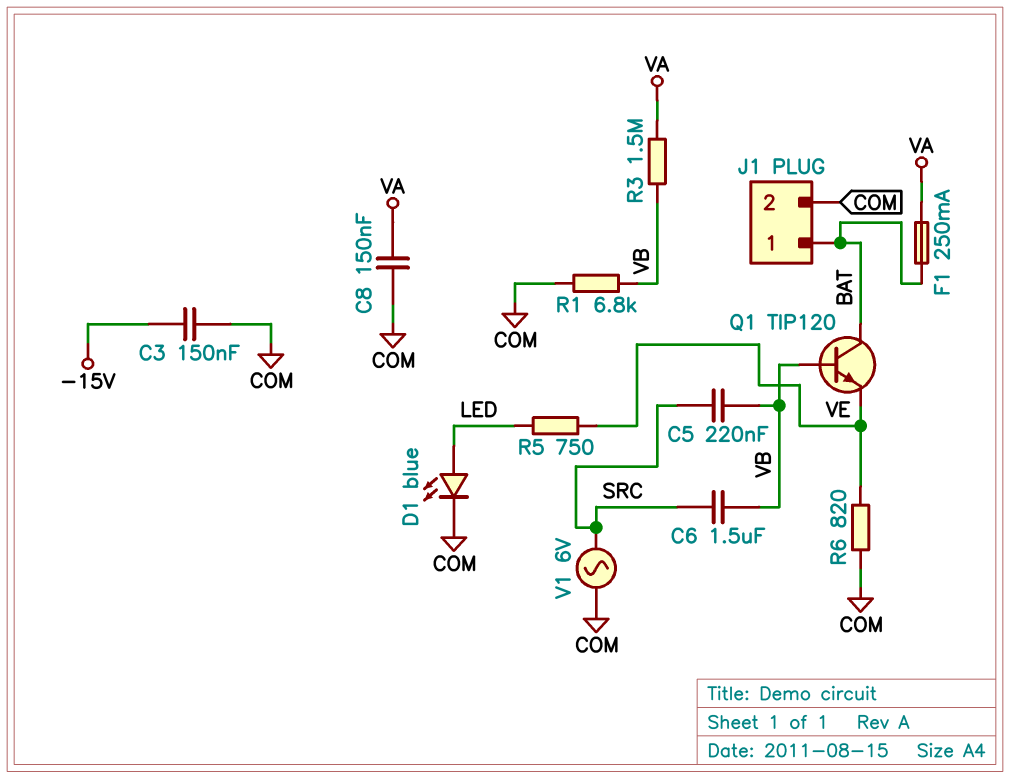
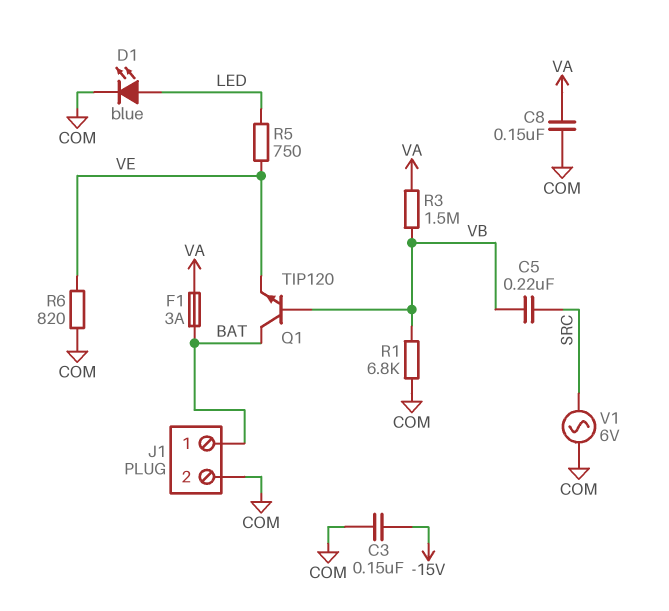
C6: 1.5uF (SRC, VB) -> none
F1: 250mA (BAT, VA) -> 3A (BAT, VA)

